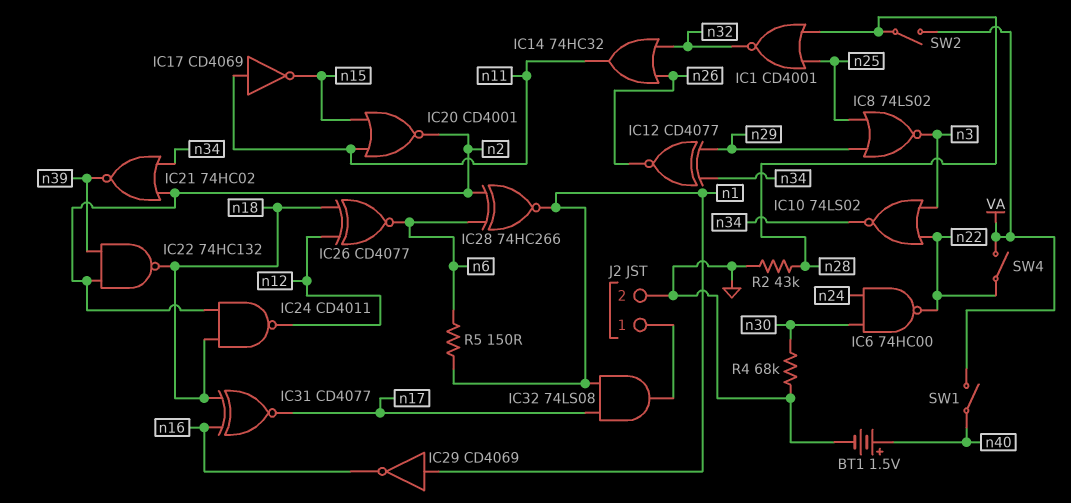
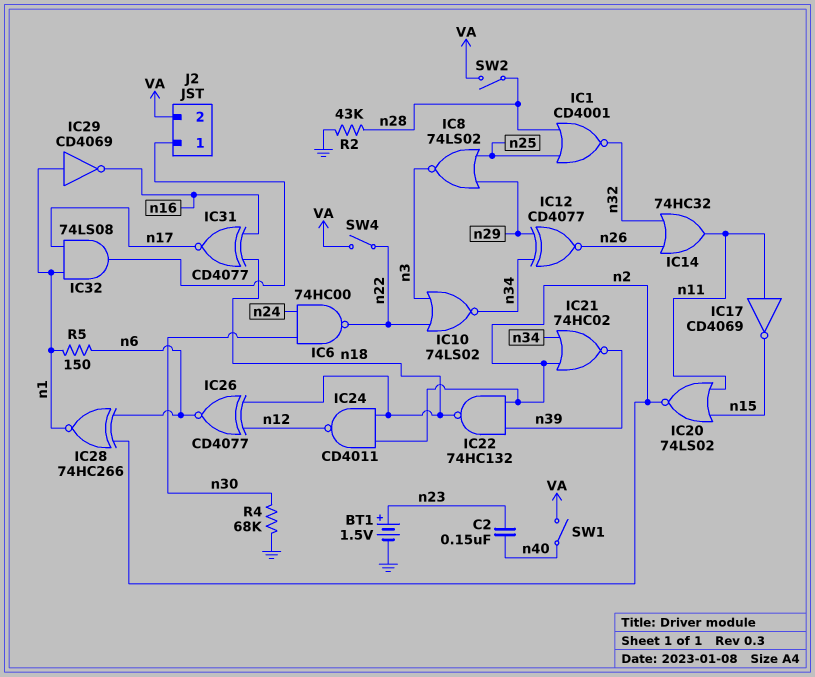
BT1: 1.5V (plus n40, minus GND) -> 1.5V (plus n23, minus GND)
C2: none -> 150nF (n23, n40)
IC20: NOR CD4001 (in n11, in n15, out n2) -> NOR 74LS02 (in n11, in n15, out n2)
J2 pin 2: GND -> VA

